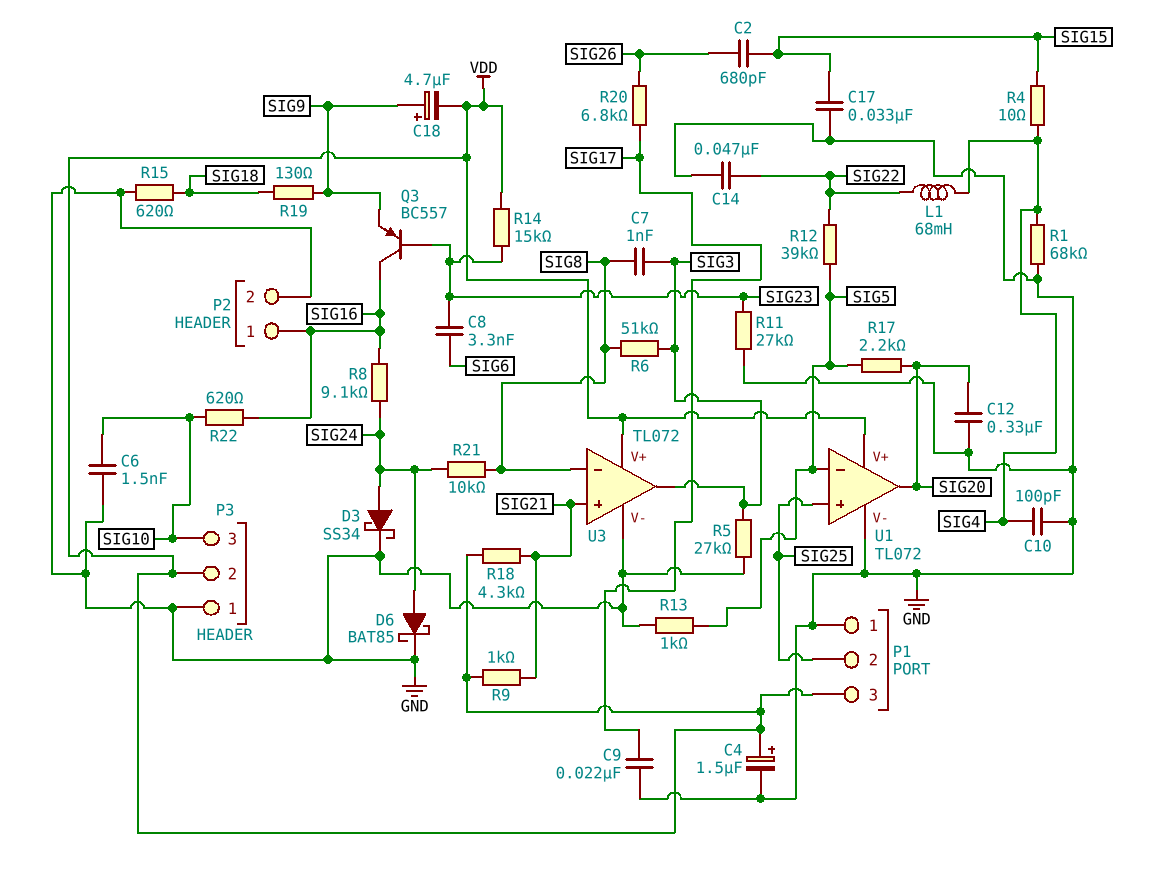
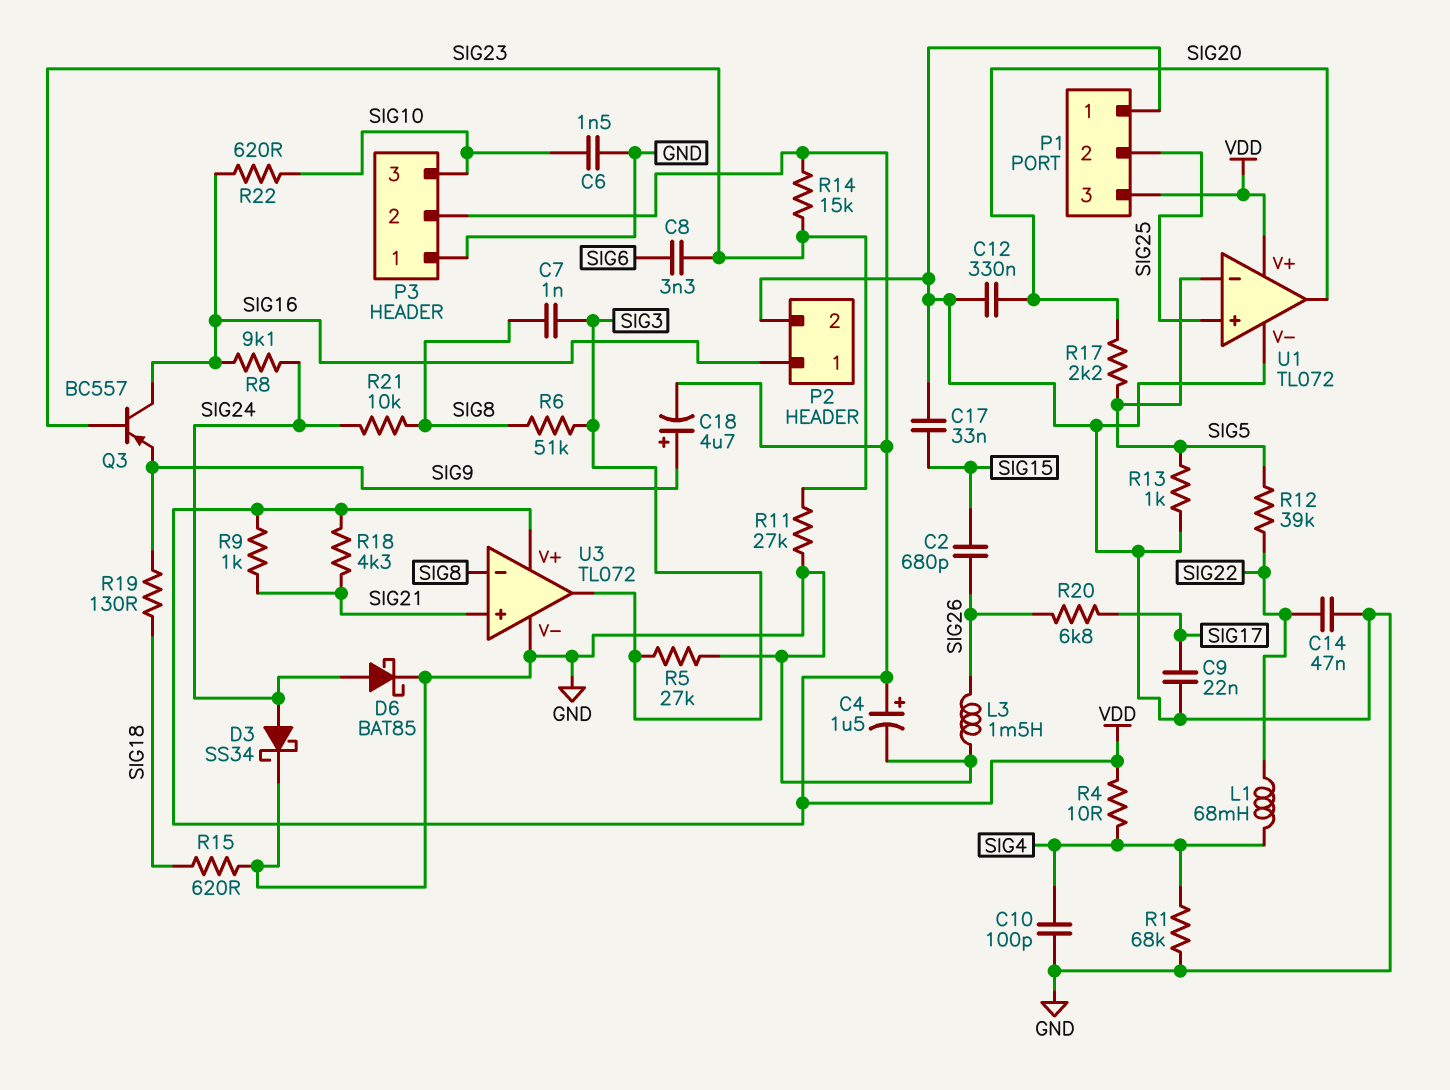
L3: none -> 1.5mH (GND, SIG26)
R4: 10 (SIG4, SIG15) -> 10 (SIG4, VDD)

